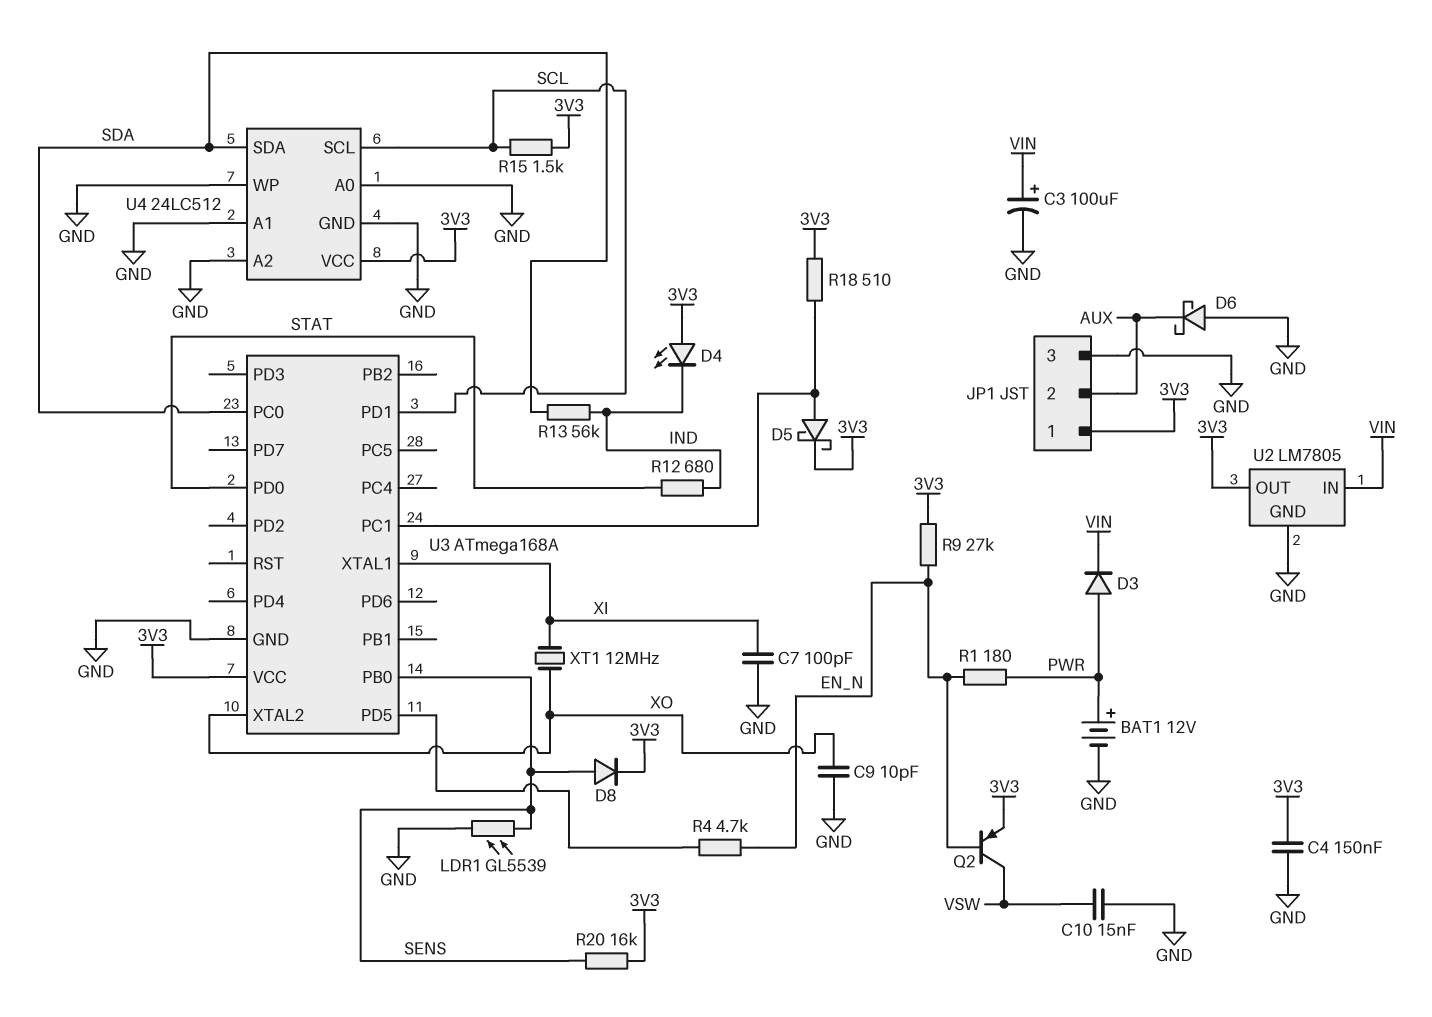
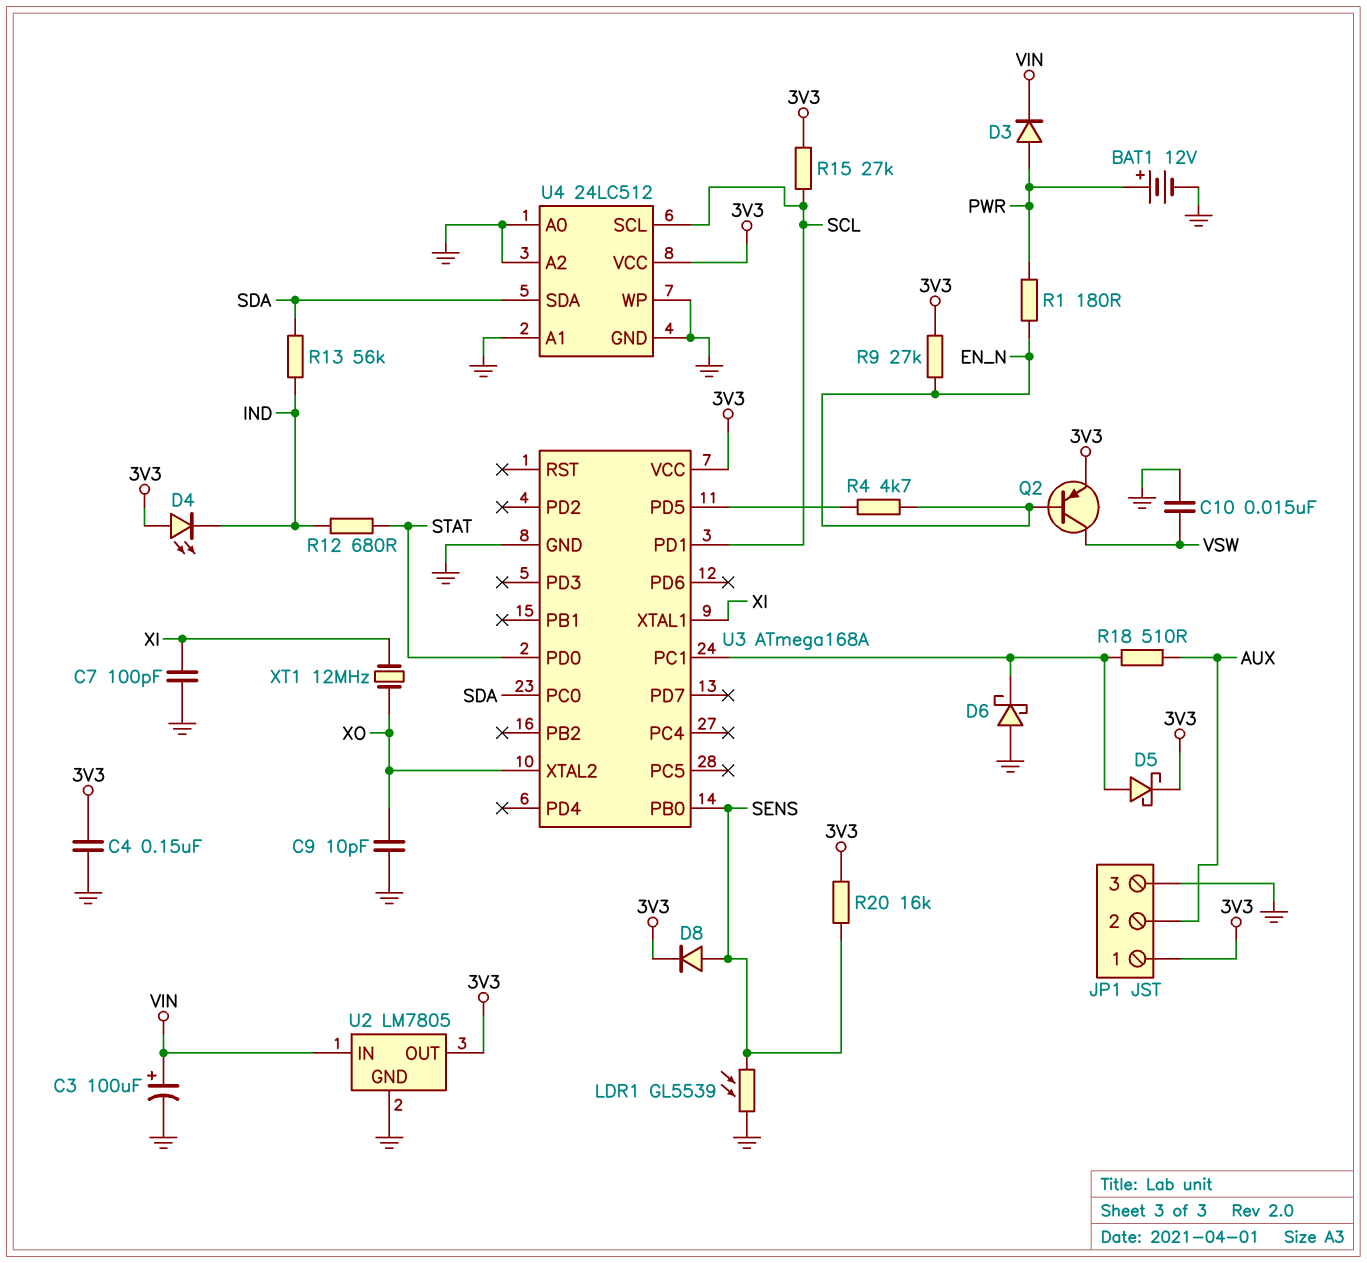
D6: schottky (A GND, K AUX) -> schottky (A GND, K U3/PC1)
R15: 1.5k (3V3, SCL) -> 27k (3V3, SCL)
R18: 510 (3V3, U3/PC1) -> 510 (AUX, U3/PC1)

